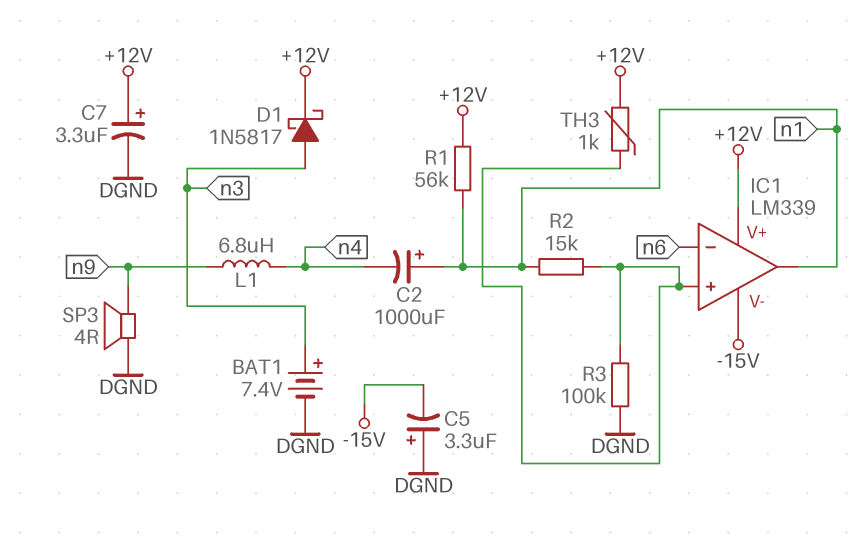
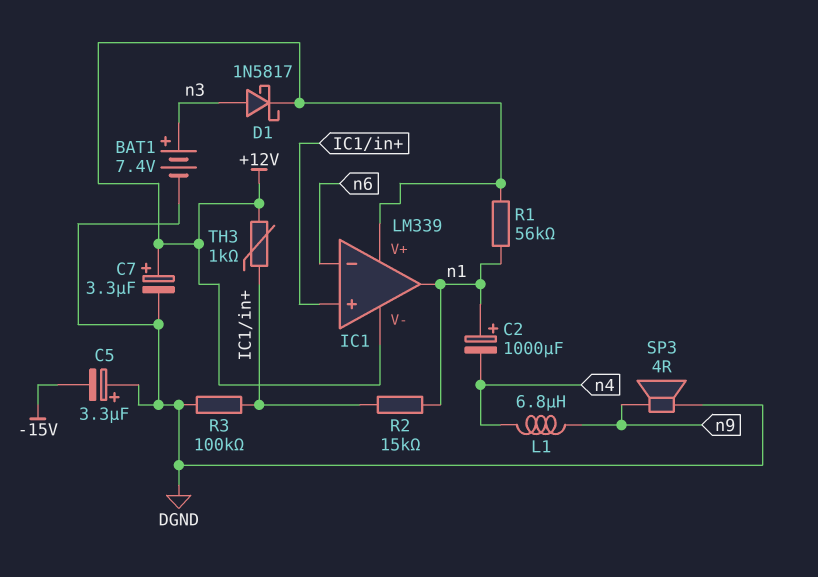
IC1 pin V-: -15V -> +12V

